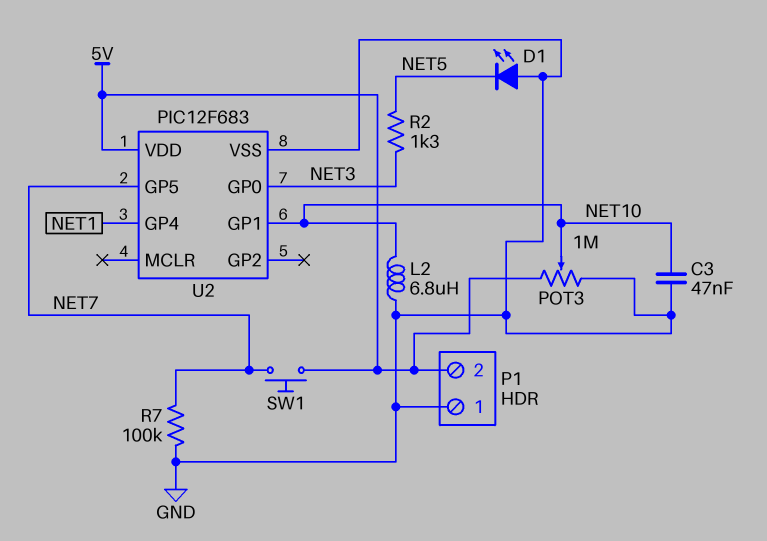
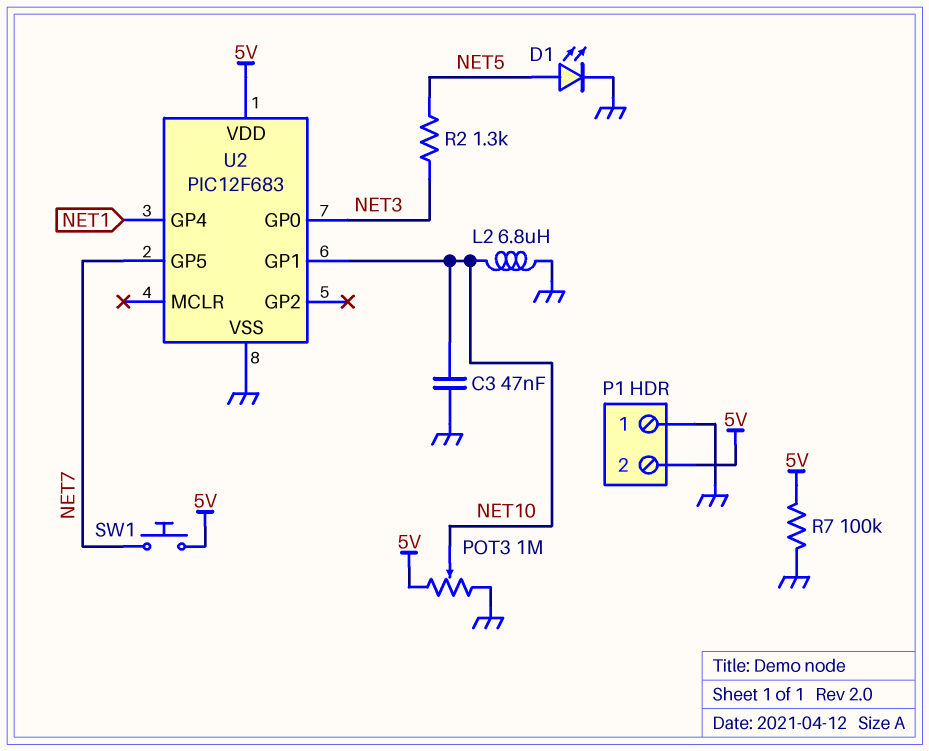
D1: LED (A GND, K NET5) -> LED (A NET5, K GND)
R7: 100k (GND, NET7) -> 100k (5V, GND)

